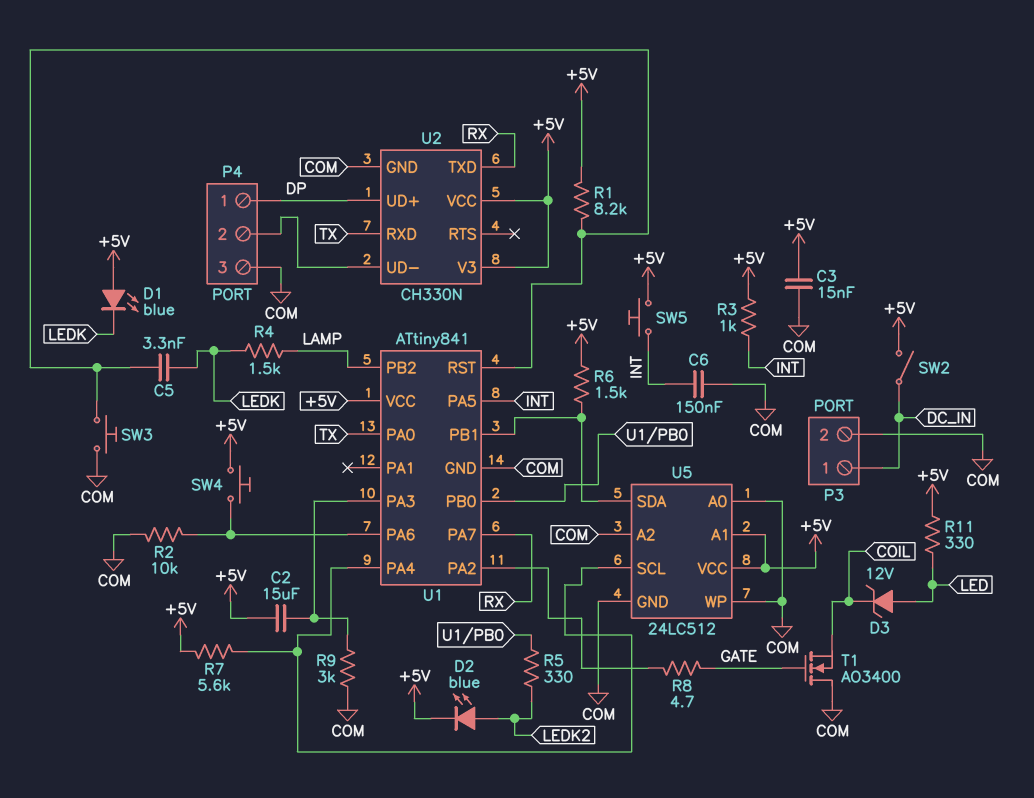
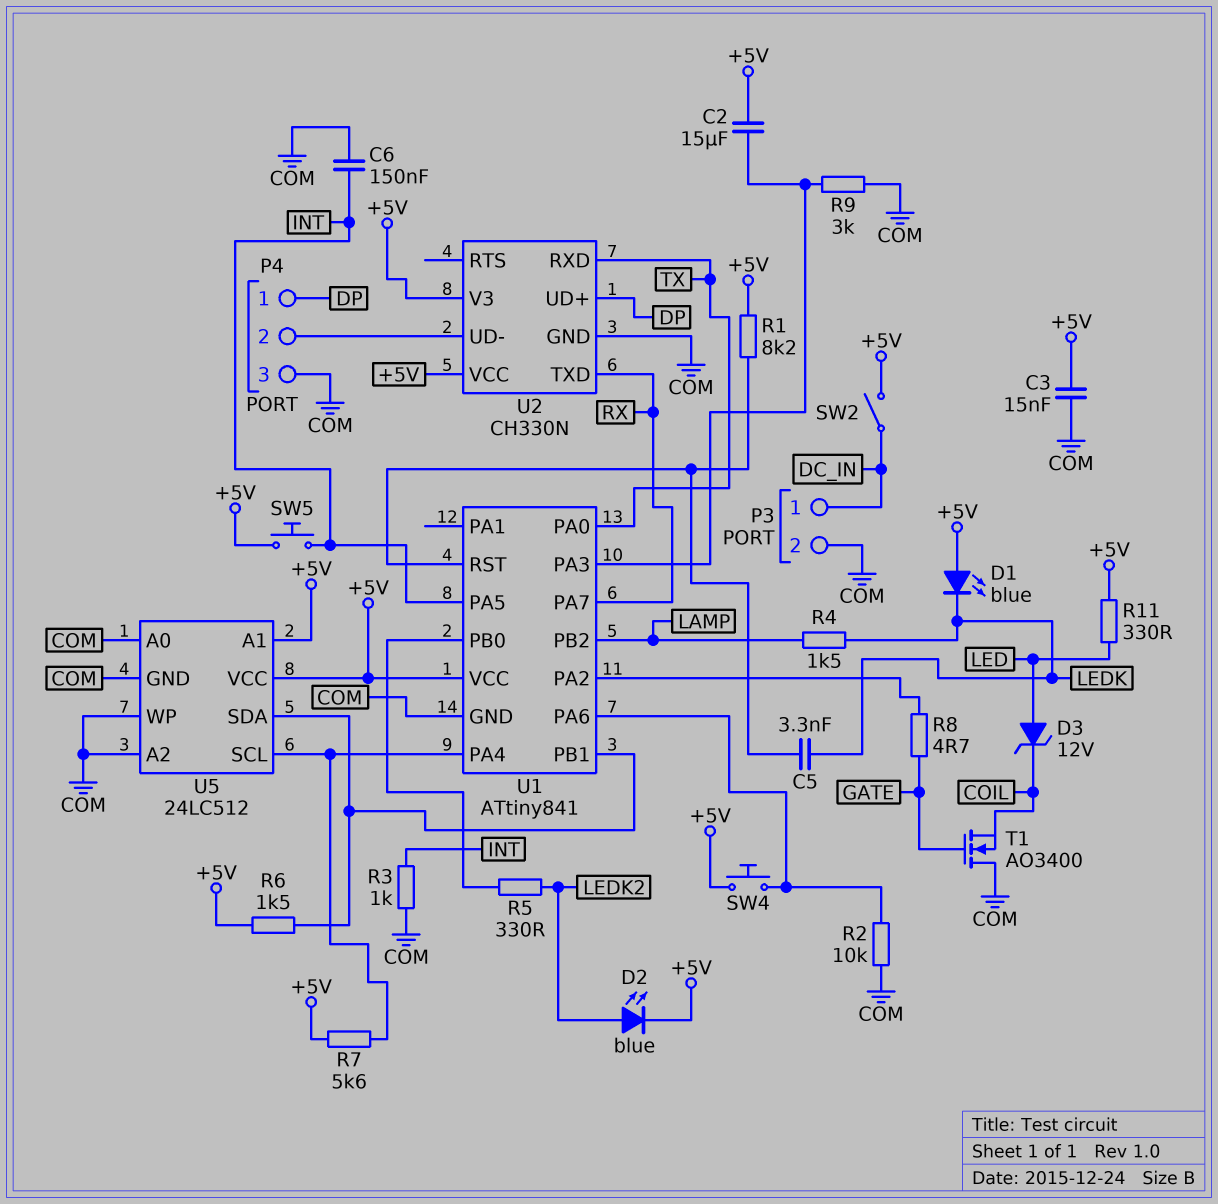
R3: 1k (+5V, INT) -> 1k (COM, INT)
SW3: button (COM, U1/RST) -> none

